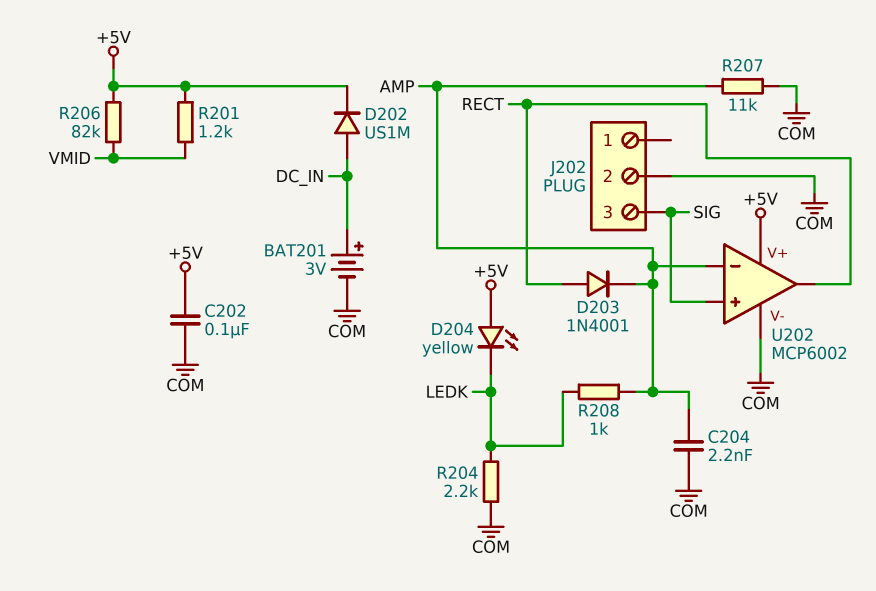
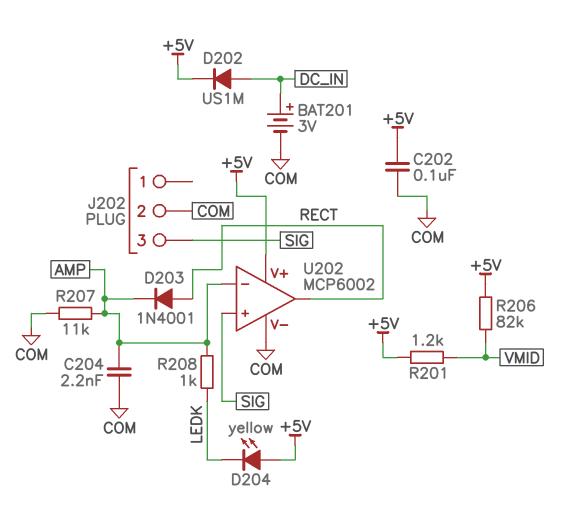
R204: 2.2k (COM, LEDK) -> none

